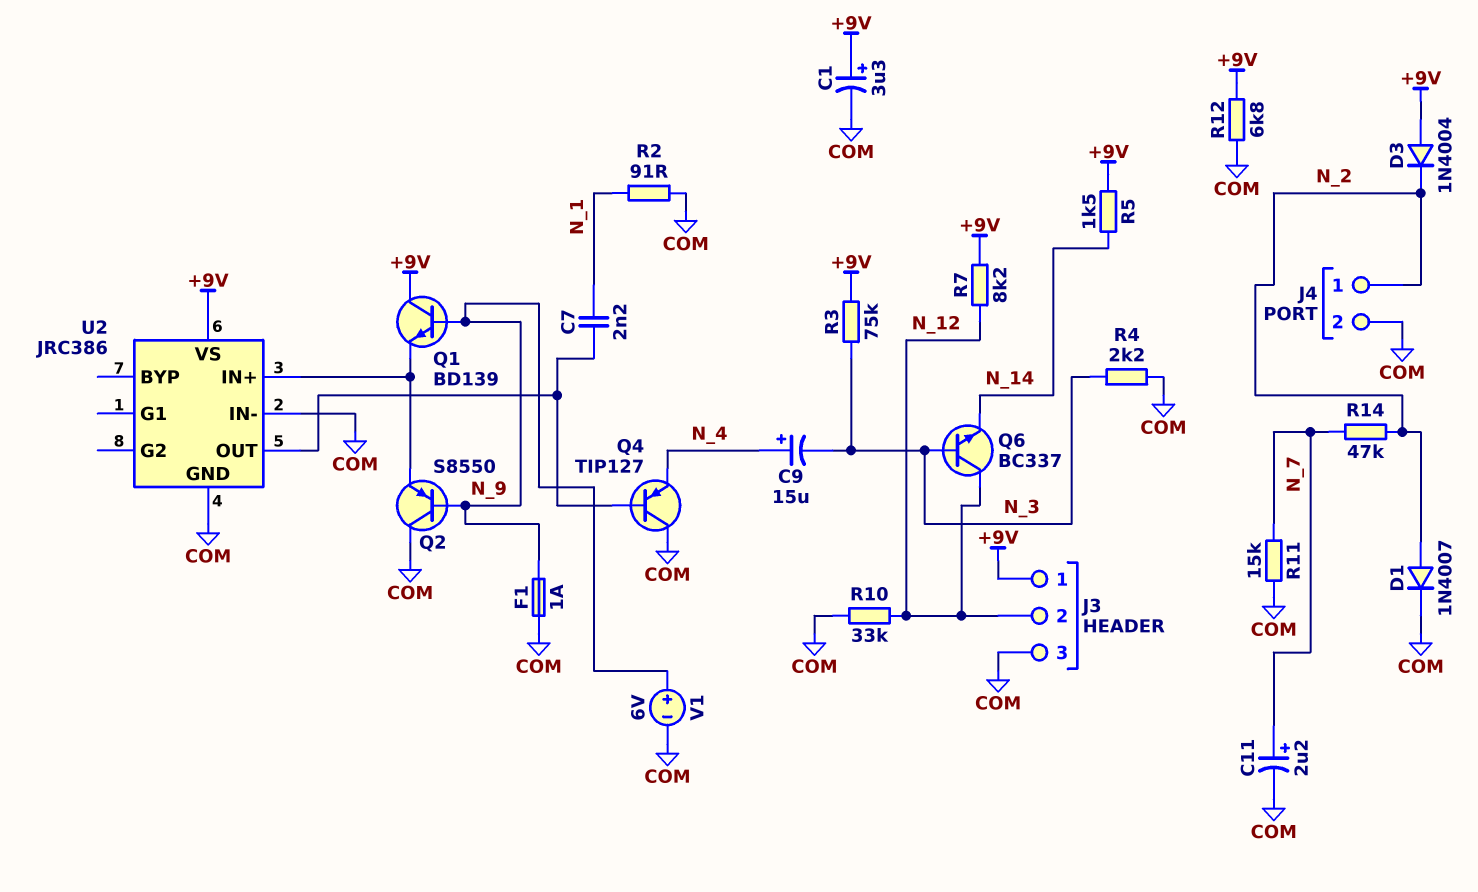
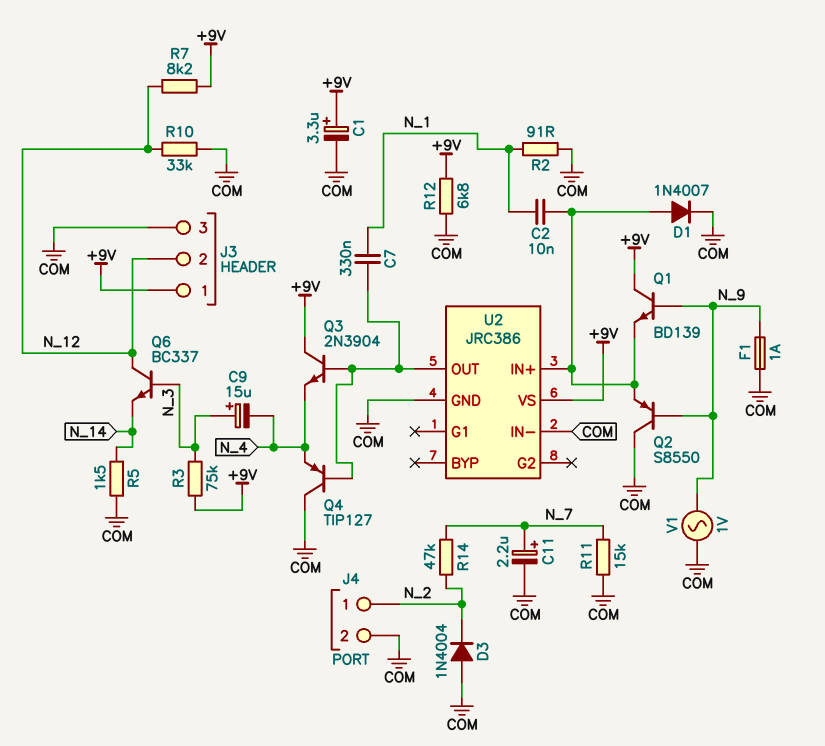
C2: none -> 10nF (N_1, U2/IN+)
C7: 2.2nF (N_1, U2/OUT) -> 330nF (N_1, U2/OUT)
C9: 15uF (plus N_4, minus N_3) -> 15uF (plus N_3, minus N_4)
D1: diode 1N4007 (A N_2, K COM) -> diode 1N4007 (A U2/IN+, K COM)
D3: diode 1N4004 (A +9V, K N_2) -> diode 1N4004 (A COM, K N_2)
Q3: none -> NPN 2N3904 (B U2/OUT, C +9V, E N_4)
R4: 2.2k (COM, N_3) -> none
R5: 1.5k (+9V, N_14) -> 1.5k (COM, N_14)
V1: 6V (plus N_9, minus COM) -> AC 1V (COM, N_9)

